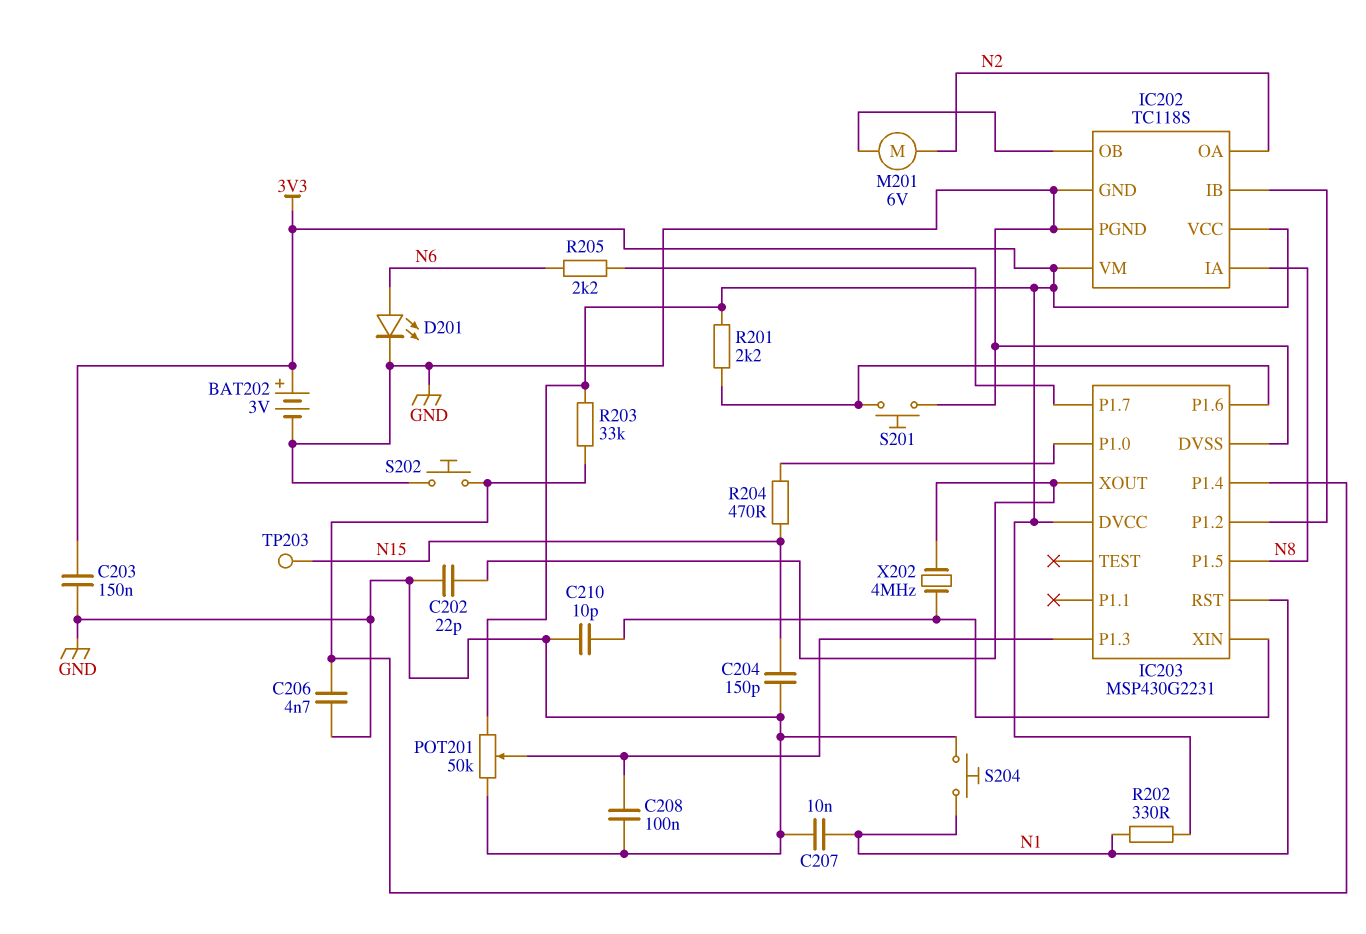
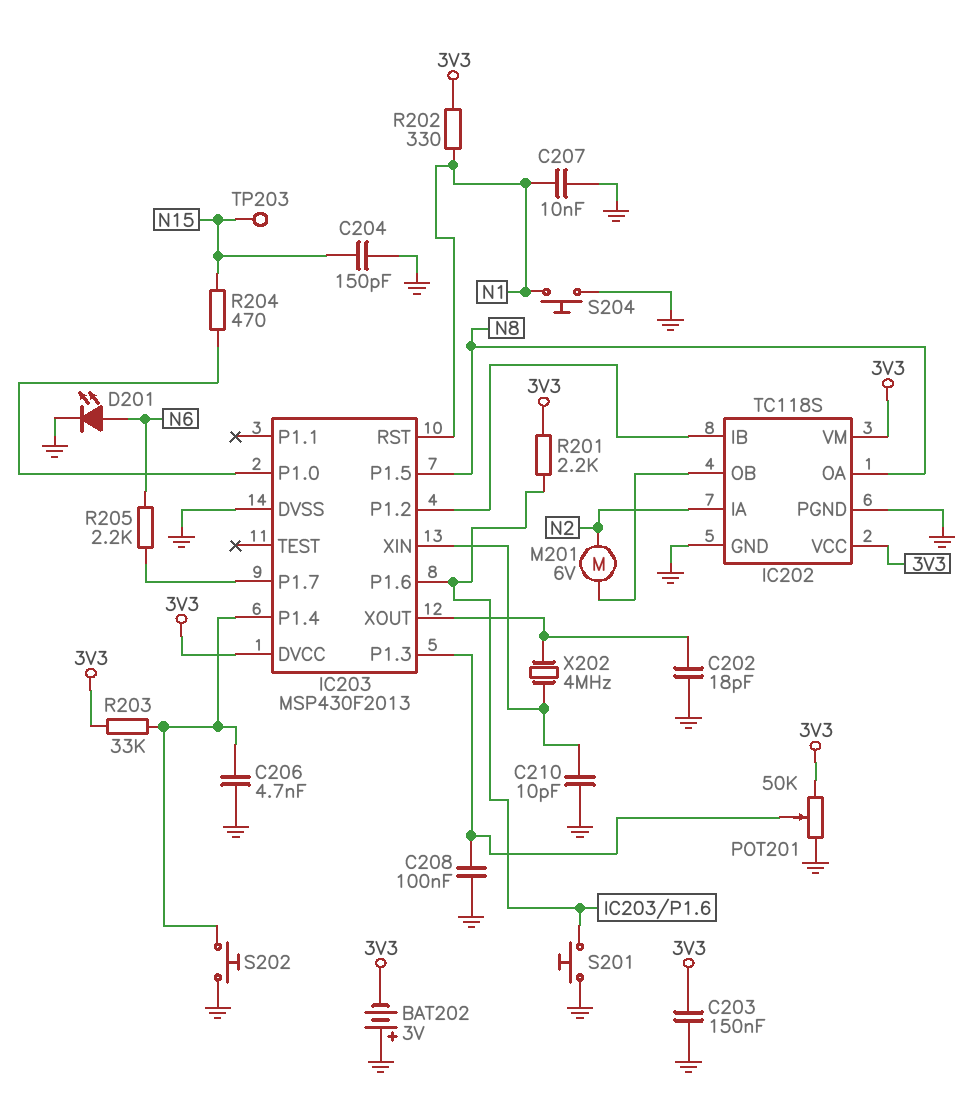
BAT202: 3V (plus 3V3, minus GND) -> 3V (plus GND, minus 3V3)
C202: 22pF (GND, IC203/XOUT) -> 18pF (GND, IC203/XOUT)
IC202 pin IA: N8 -> N2
IC202 pin OA: N2 -> N8
IC203: MSP430G2231 -> MSP430F2013

